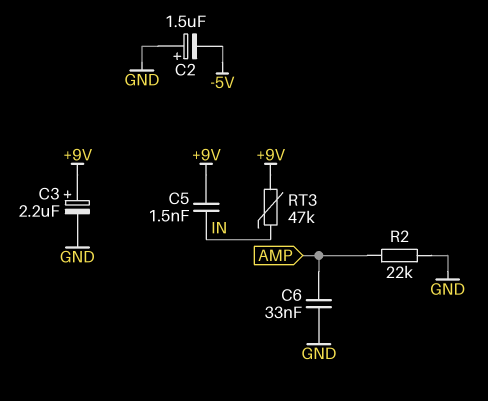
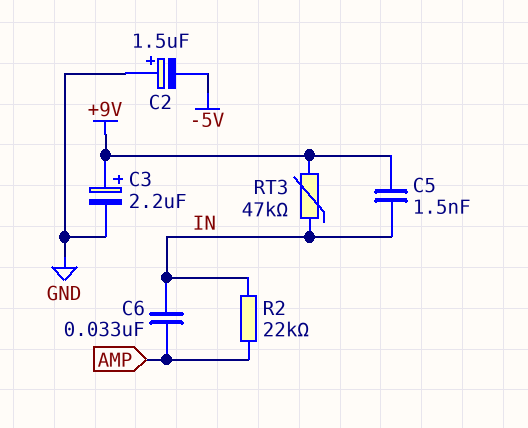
C6: 33nF (AMP, GND) -> 33nF (AMP, IN)
R2: 22k (AMP, GND) -> 22k (AMP, IN)

